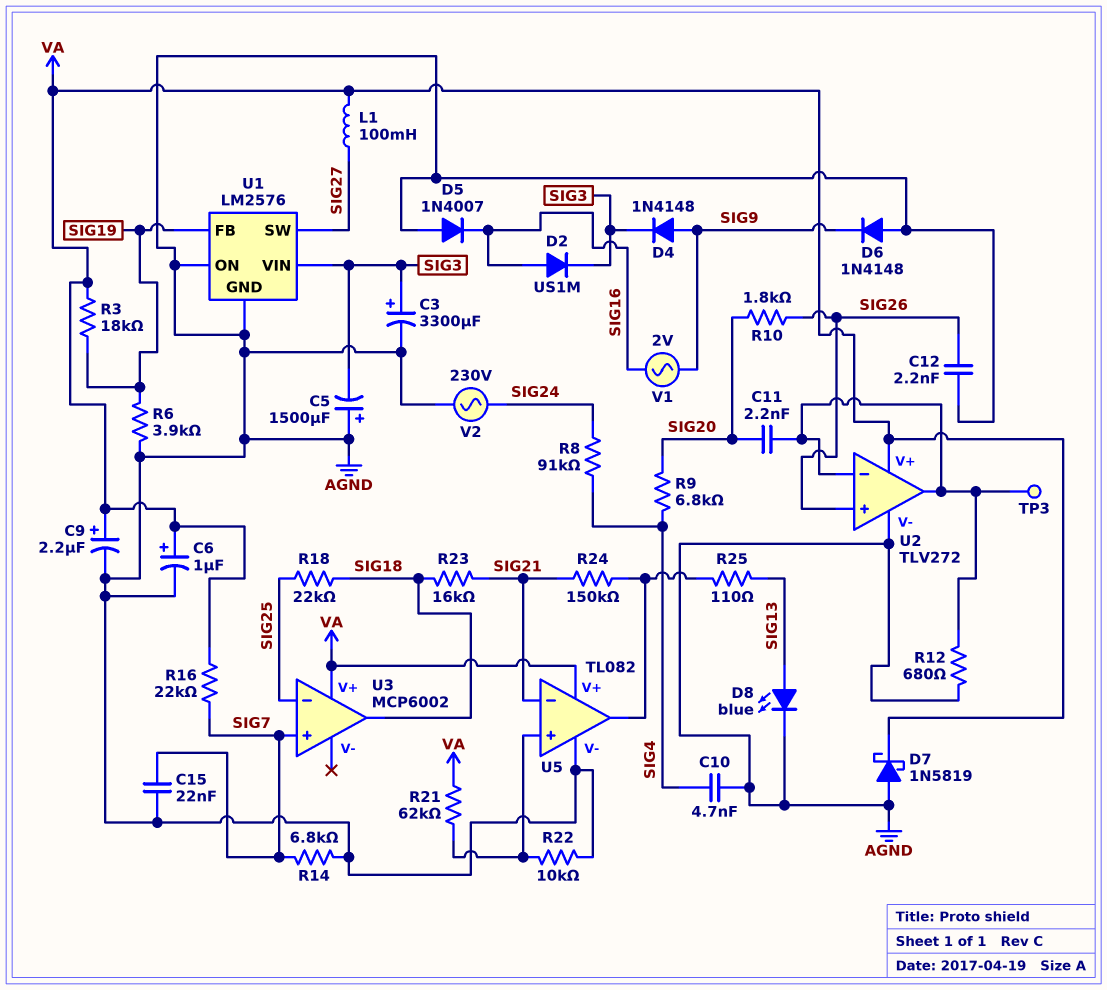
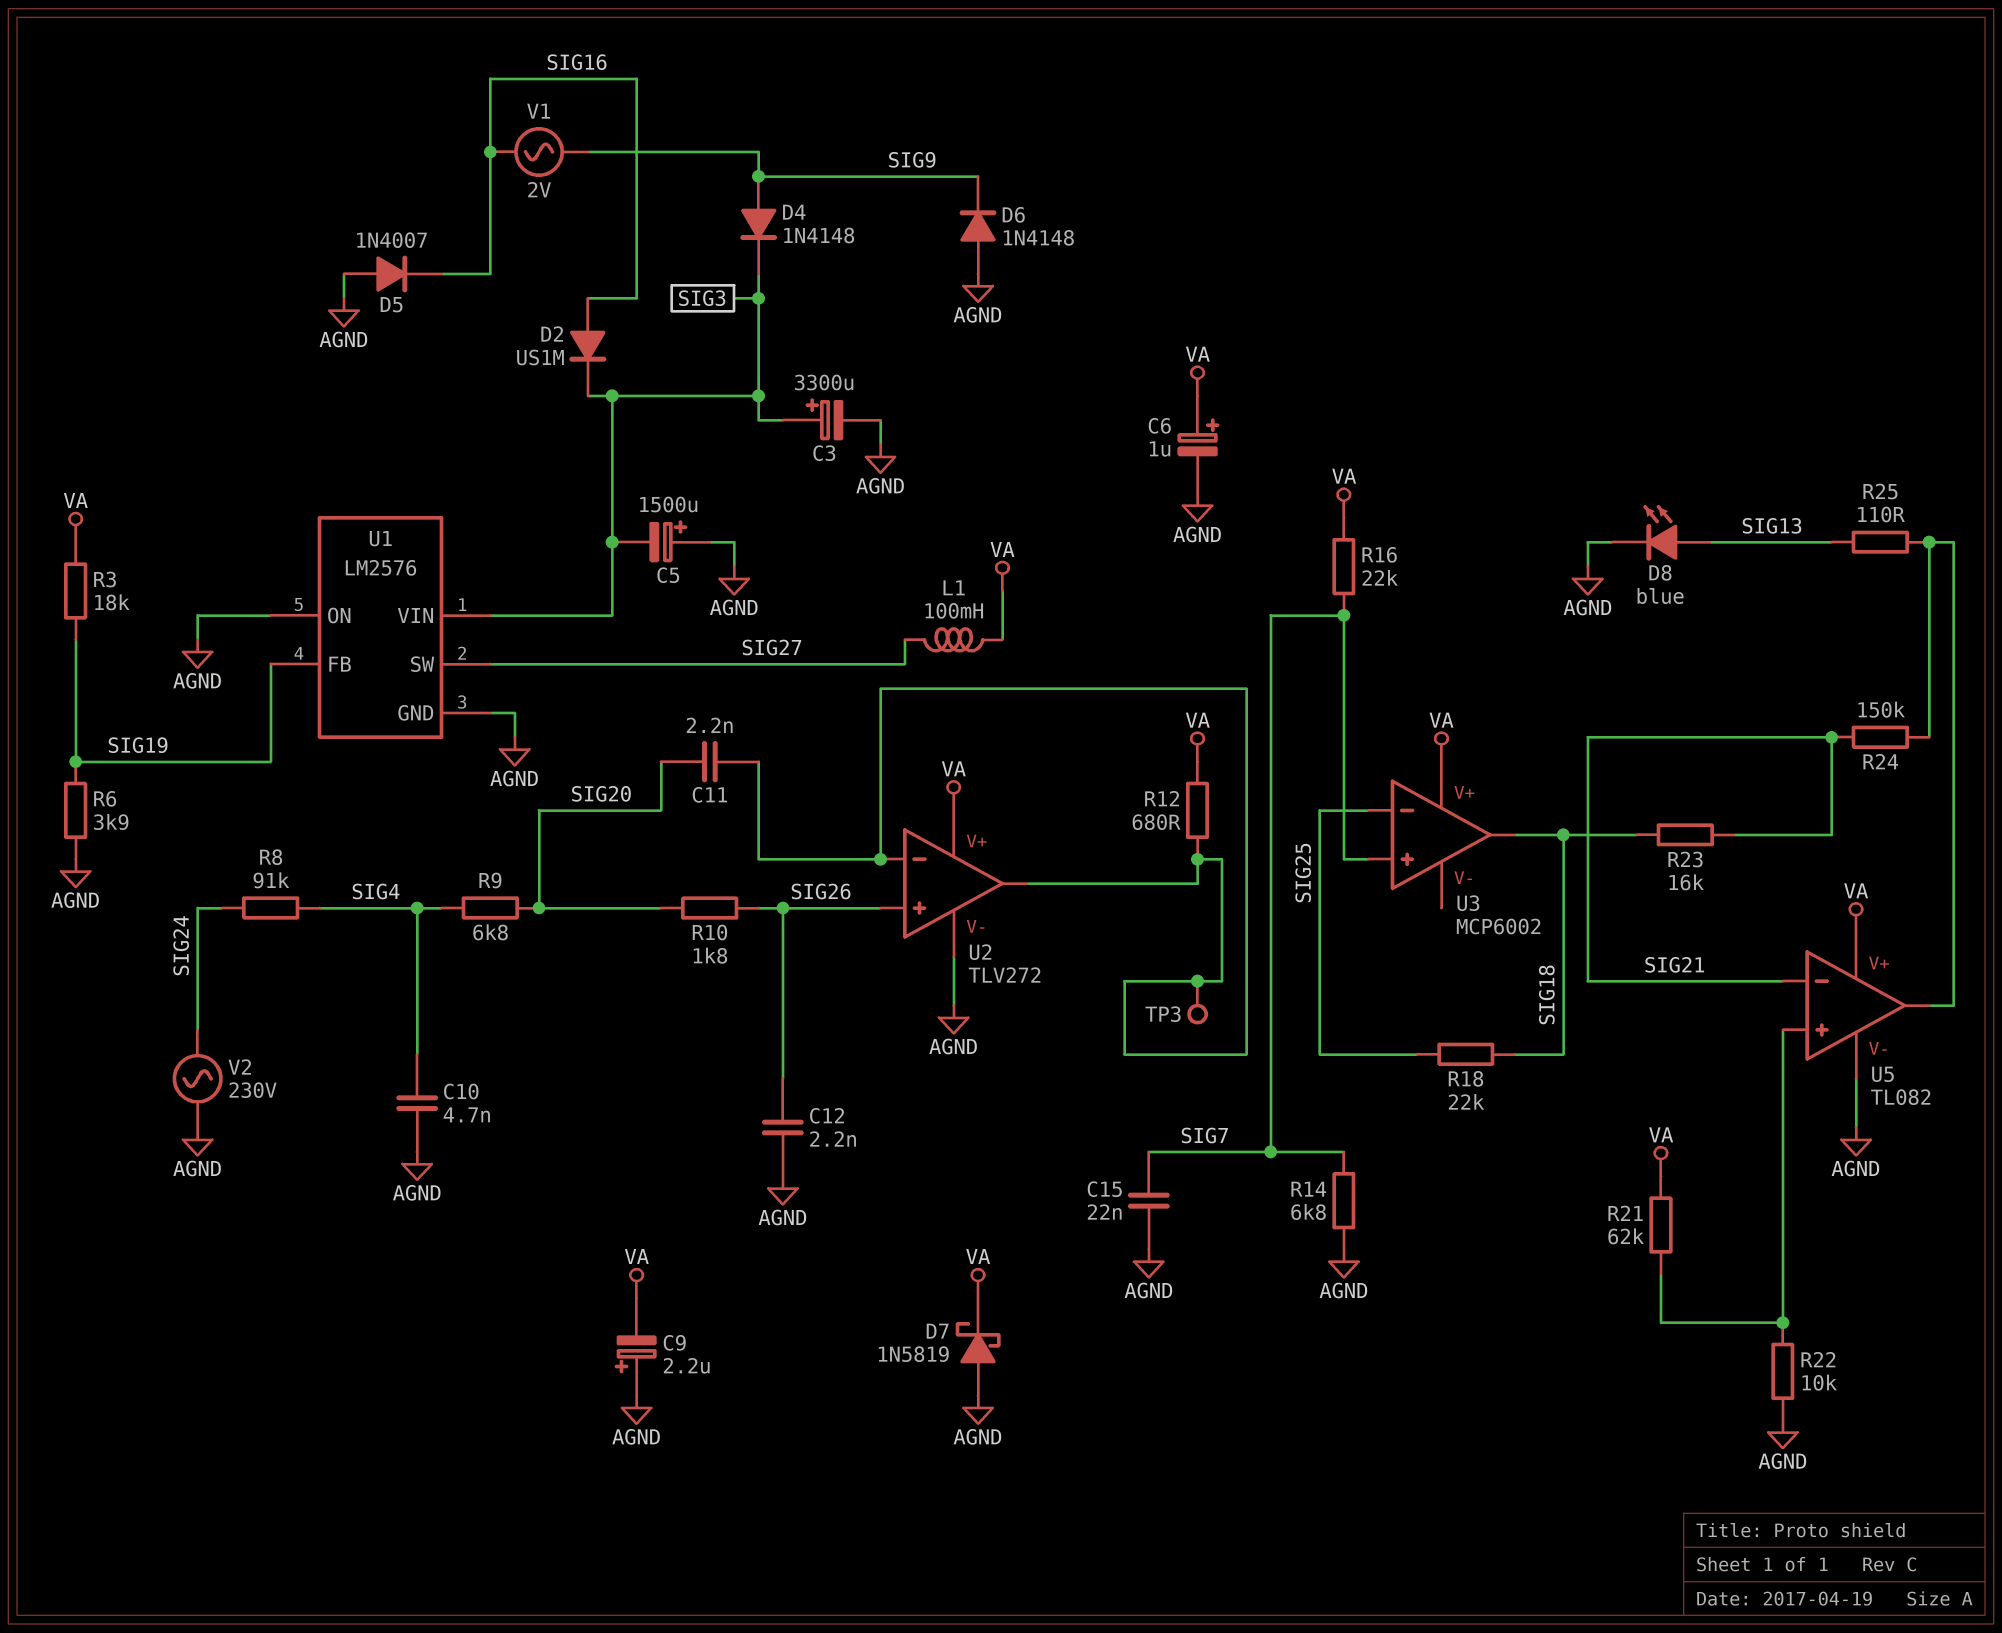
C9: 2.2uF (plus VA, minus AGND) -> 2.2uF (plus AGND, minus VA)
R12: 680 (AGND, U2/in-) -> 680 (U2/in-, VA)

